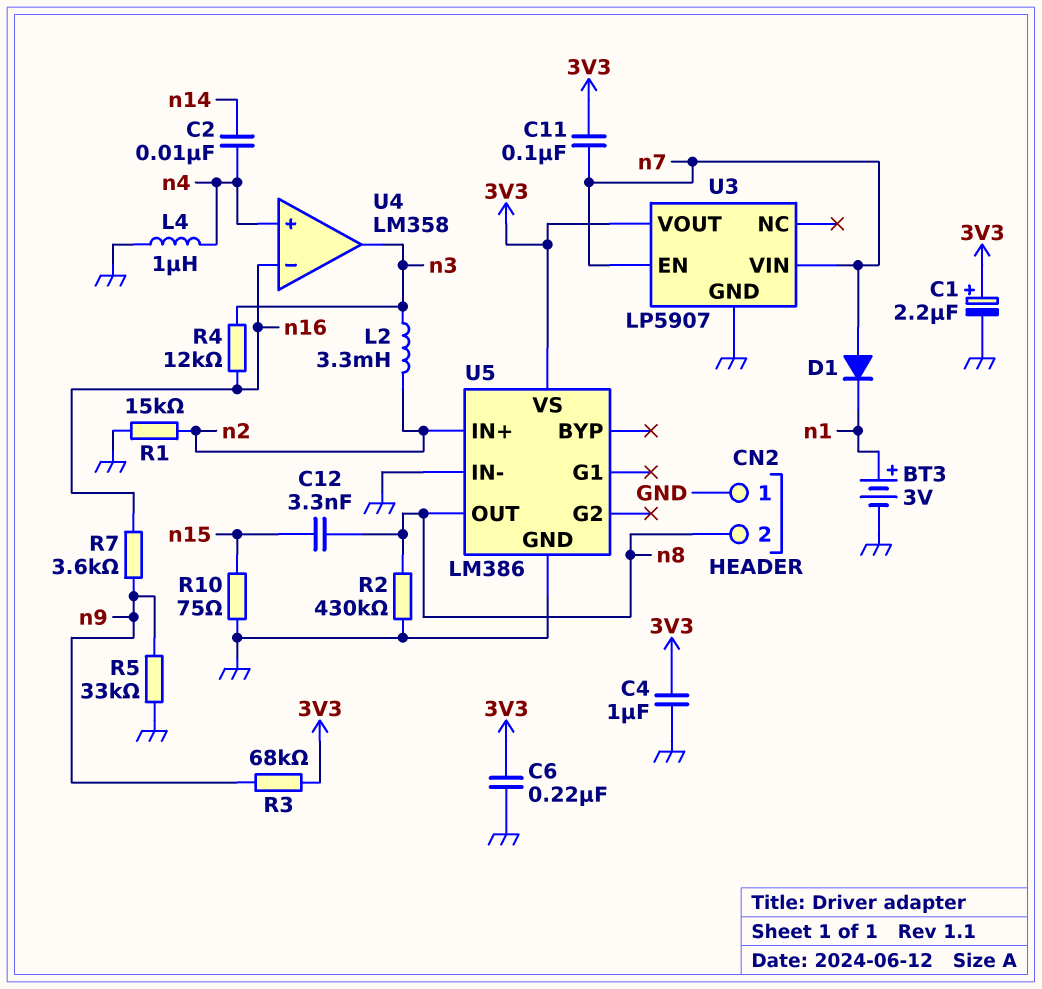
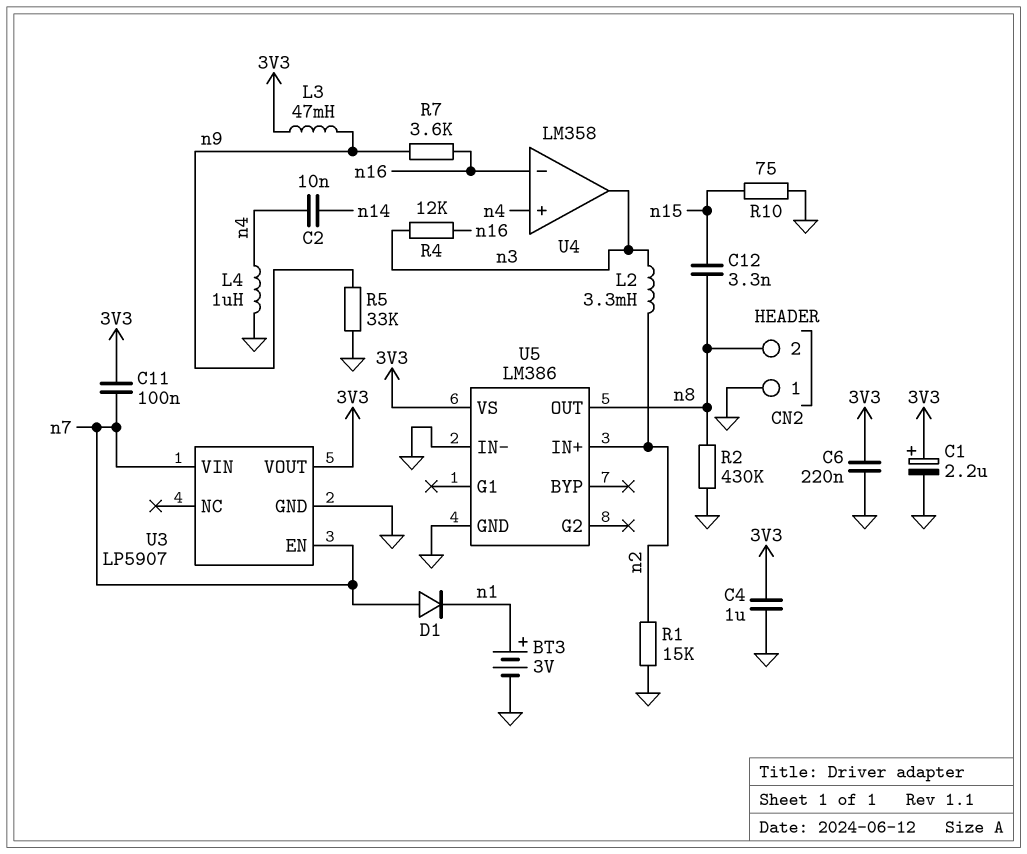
L3: none -> 47mH (3V3, n9)
R3: 68k (3V3, n9) -> none

